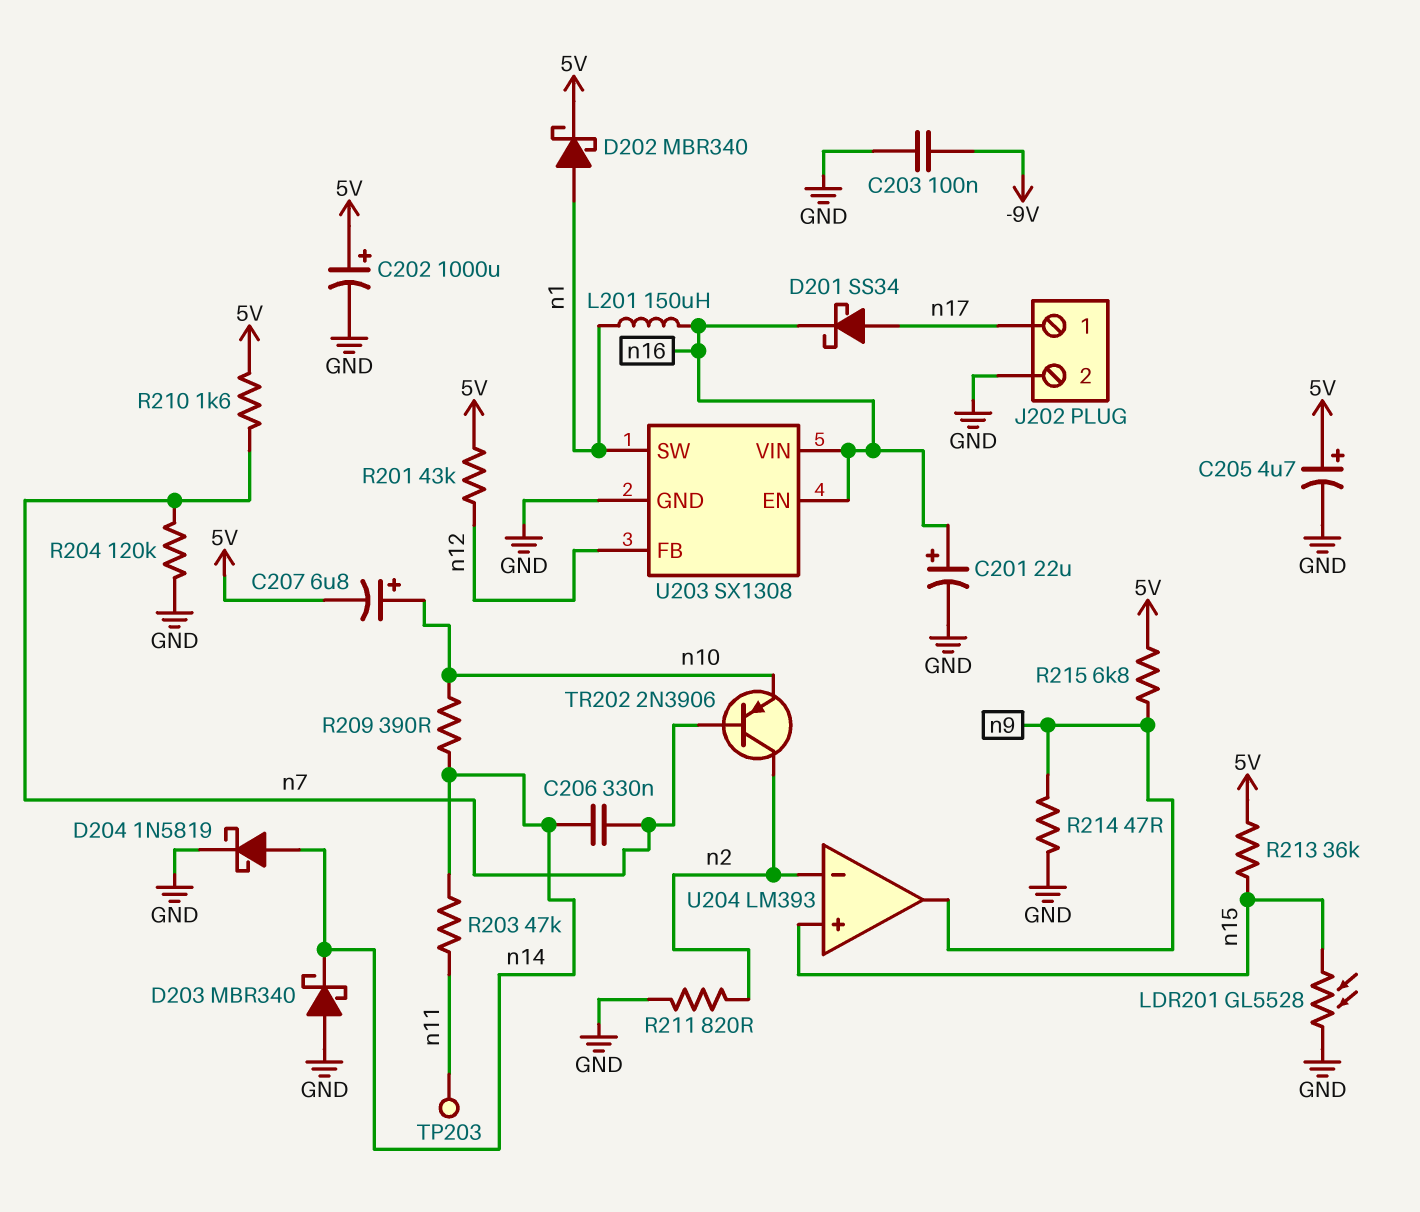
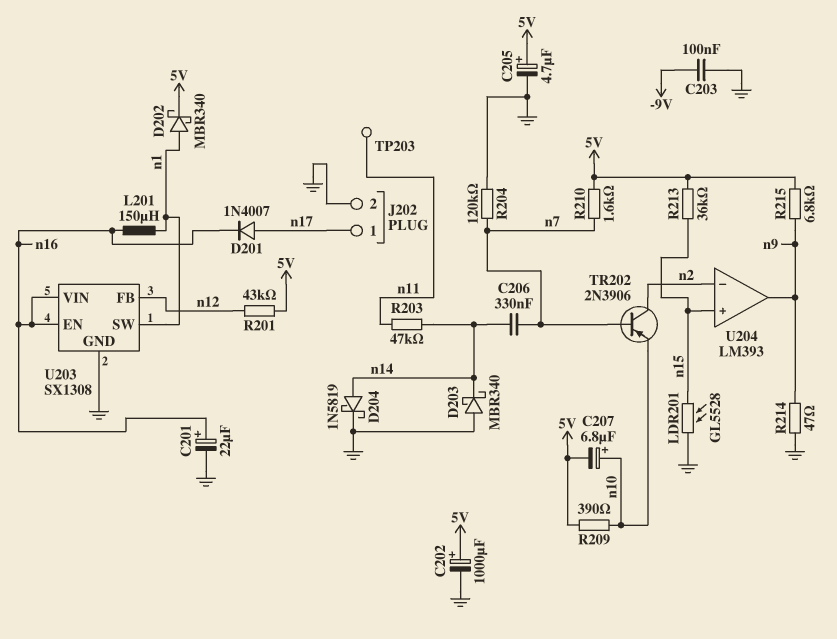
D201: schottky SS34 (A n17, K n16) -> diode 1N4007 (A n17, K n16)
R209: 390 (n10, n14) -> 390 (5V, n10)
R211: 820 (GND, n2) -> none

